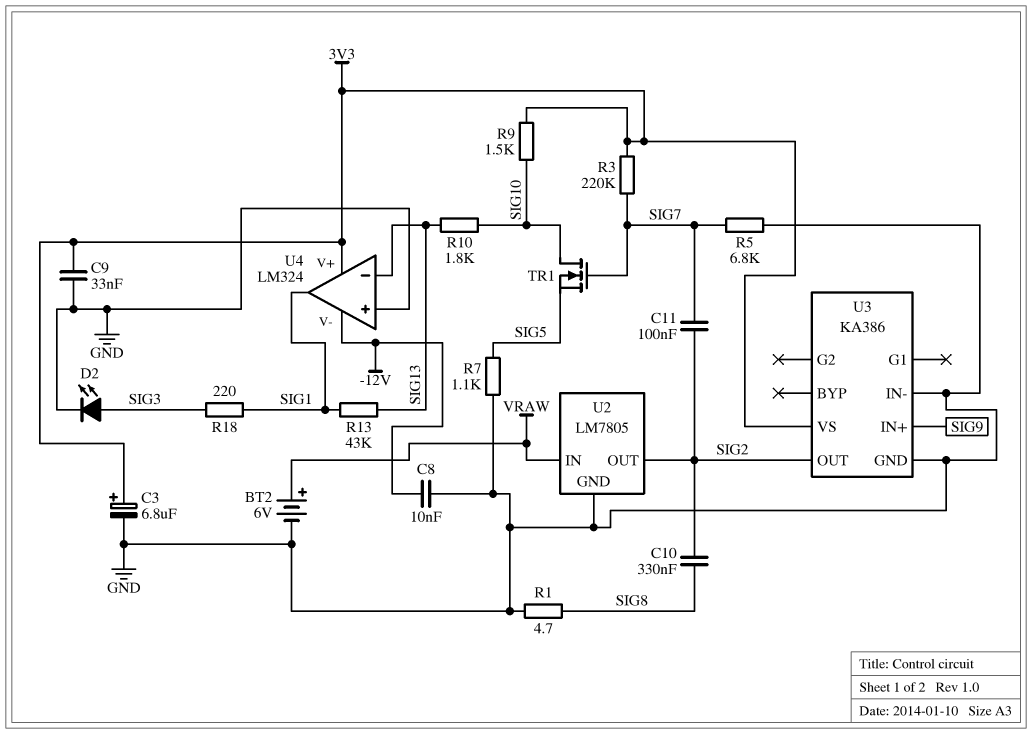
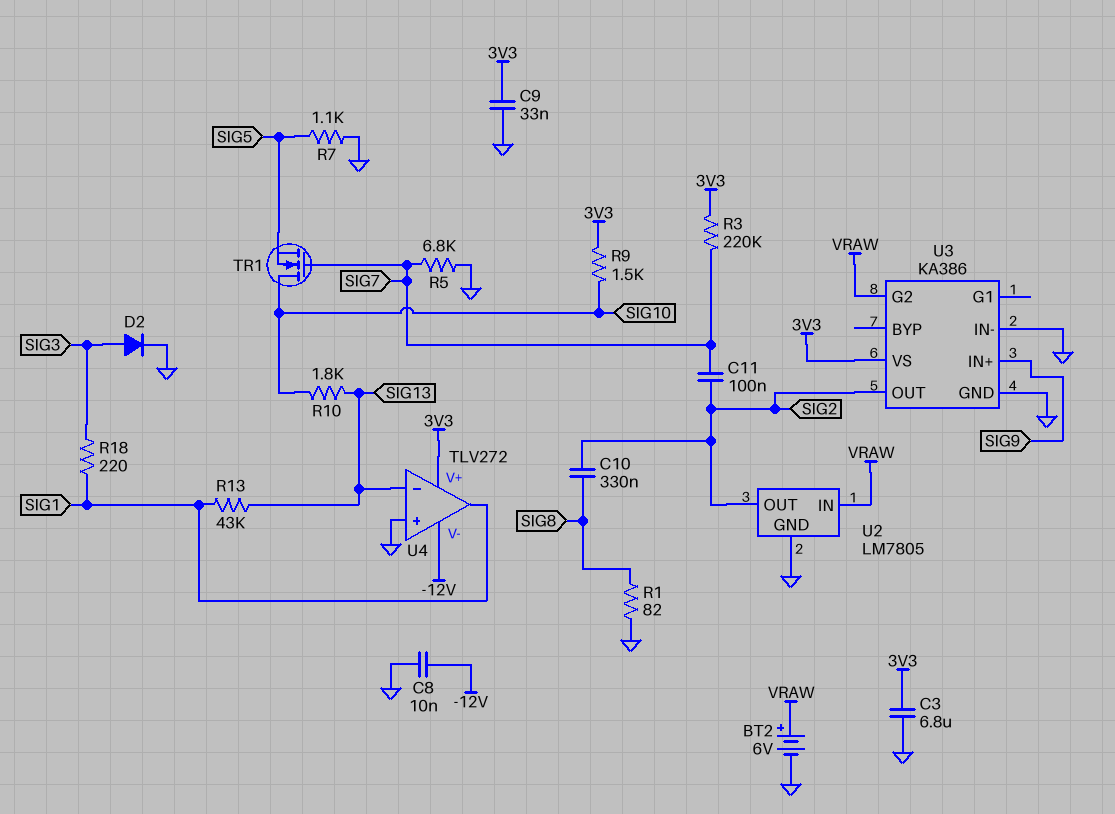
C3: 6.8uF (plus 3V3, minus GND) -> 6.8uF (3V3, GND)
D2: LED (A SIG3, K GND) -> diode (A SIG3, K GND)
R1: 4.7 (GND, SIG8) -> 82 (GND, SIG8)
U3 pin G2: none -> VRAW
U4: LM324 -> TLV272

